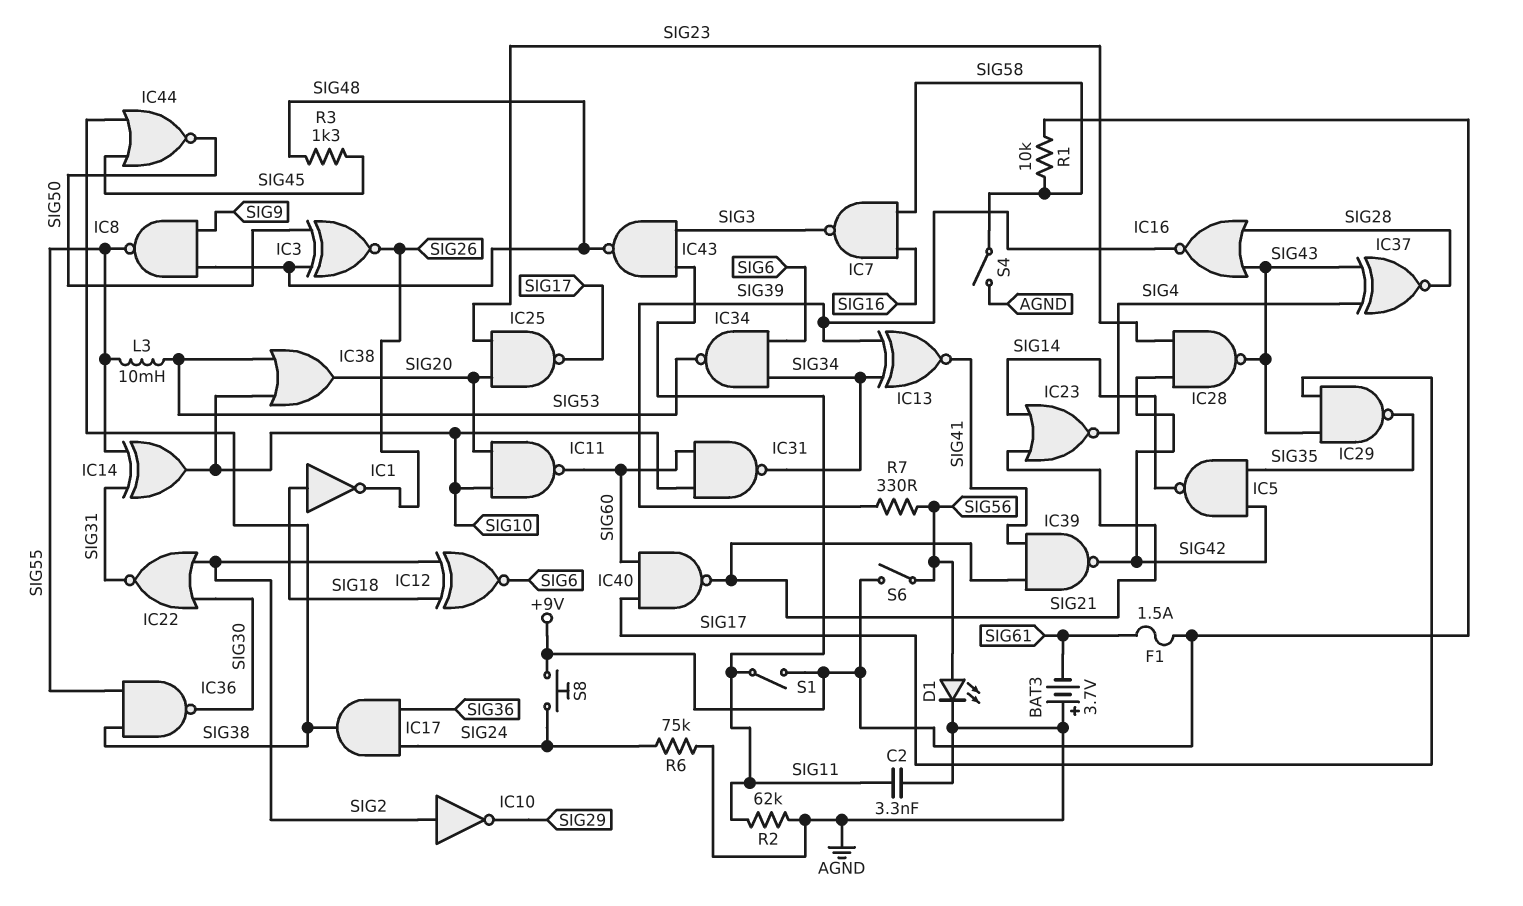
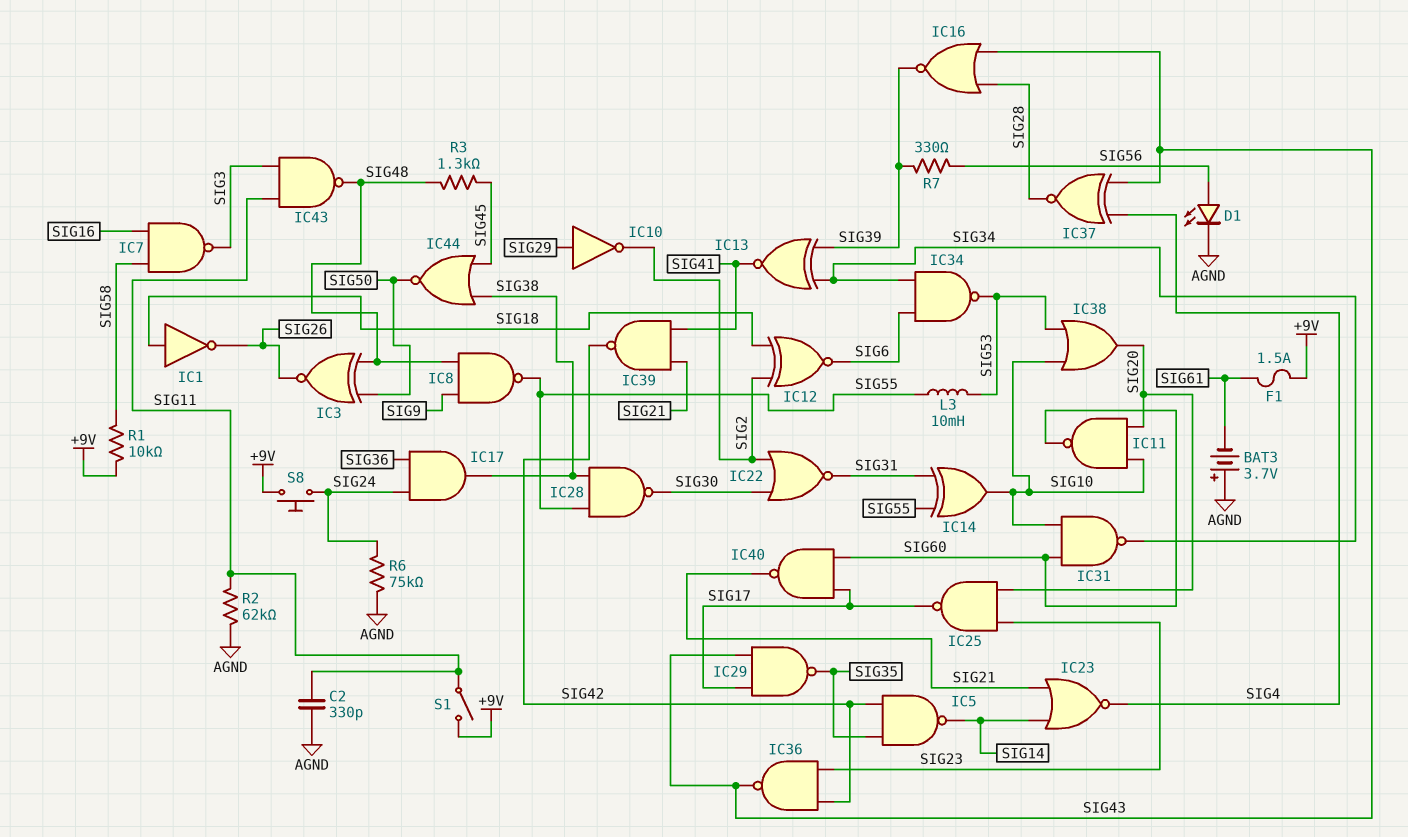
C2: 3.3nF (AGND, SIG11) -> 330pF (AGND, SIG11)
IC10: NOT (in SIG2, out SIG29) -> NOT (in SIG29, out SIG2)
IC28: NAND (in SIG23, in SIG42, out SIG43) -> NAND (in SIG38, in SIG55, out SIG30)
IC36: NAND (in SIG38, in SIG55, out SIG30) -> NAND (in SIG23, in SIG42, out SIG43)
S4: switch (AGND, SIG58) -> none
S6: switch (+9V, SIG56) -> none

